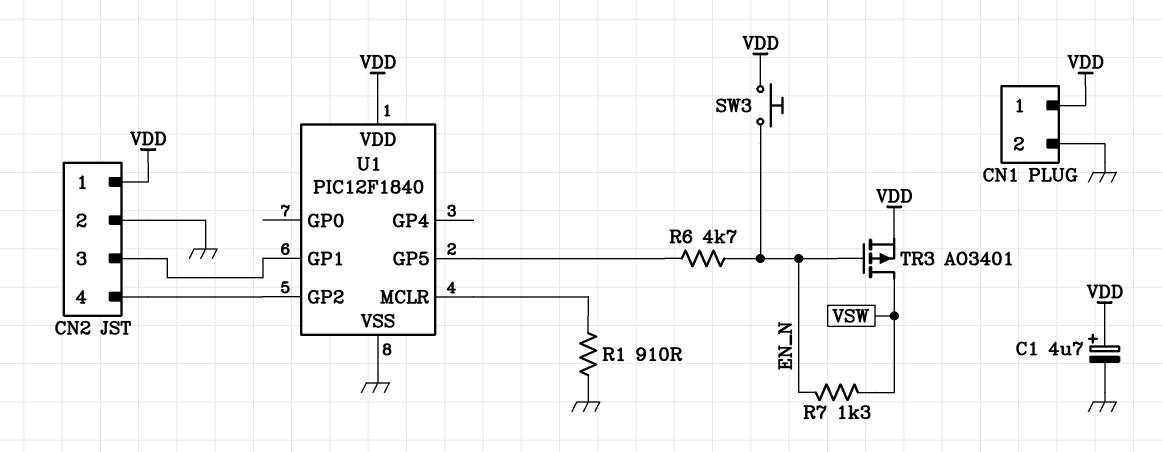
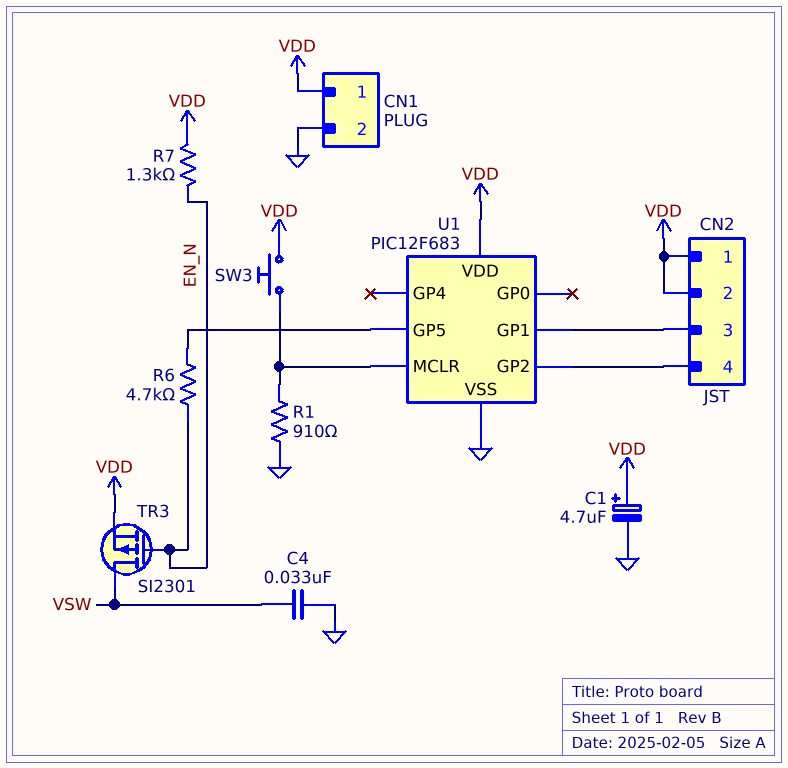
C4: none -> 33nF (GND, VSW)
CN2 pin 2: GND -> VDD
R7: 1.3k (EN_N, VSW) -> 1.3k (EN_N, VDD)
SW3: button (EN_N, VDD) -> button (U1/MCLR, VDD)
TR3: PMOS AO3401 (G EN_N, D VSW, S VDD) -> PMOS SI2301 (G EN_N, D VSW, S VDD)
U1: PIC12F1840 -> PIC12F683

